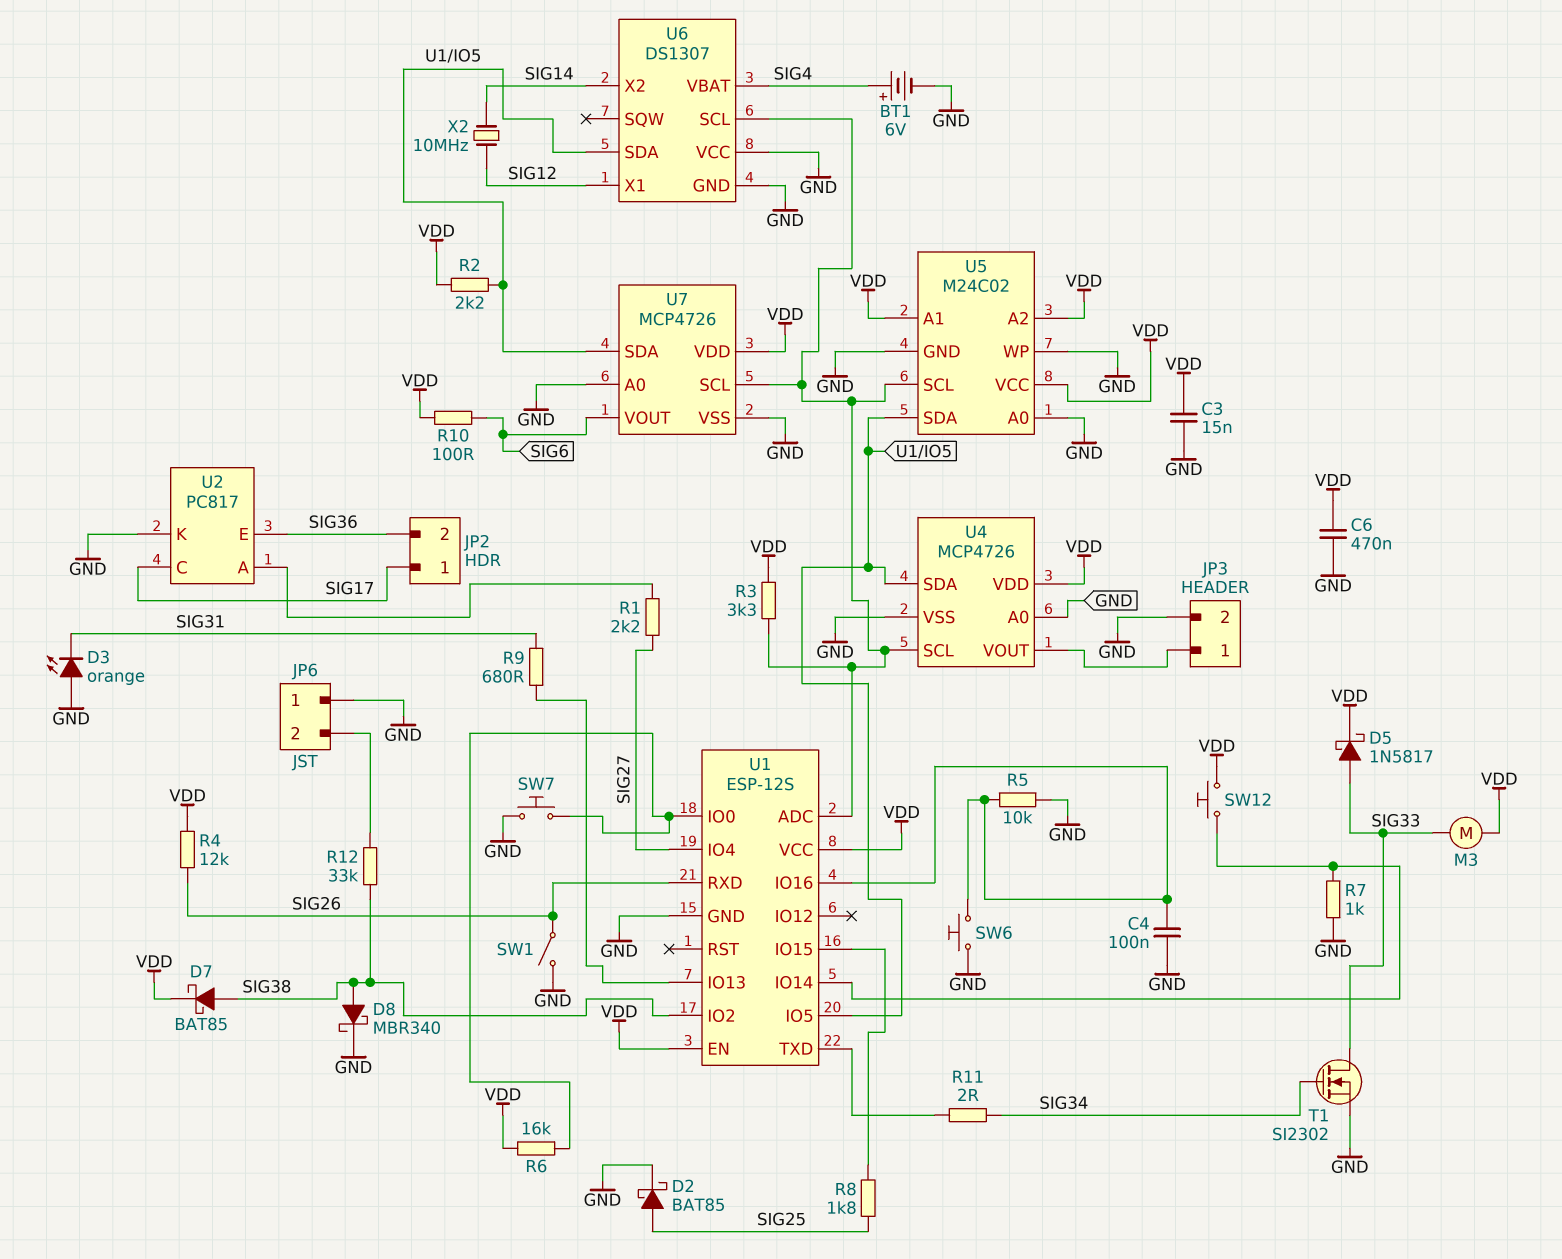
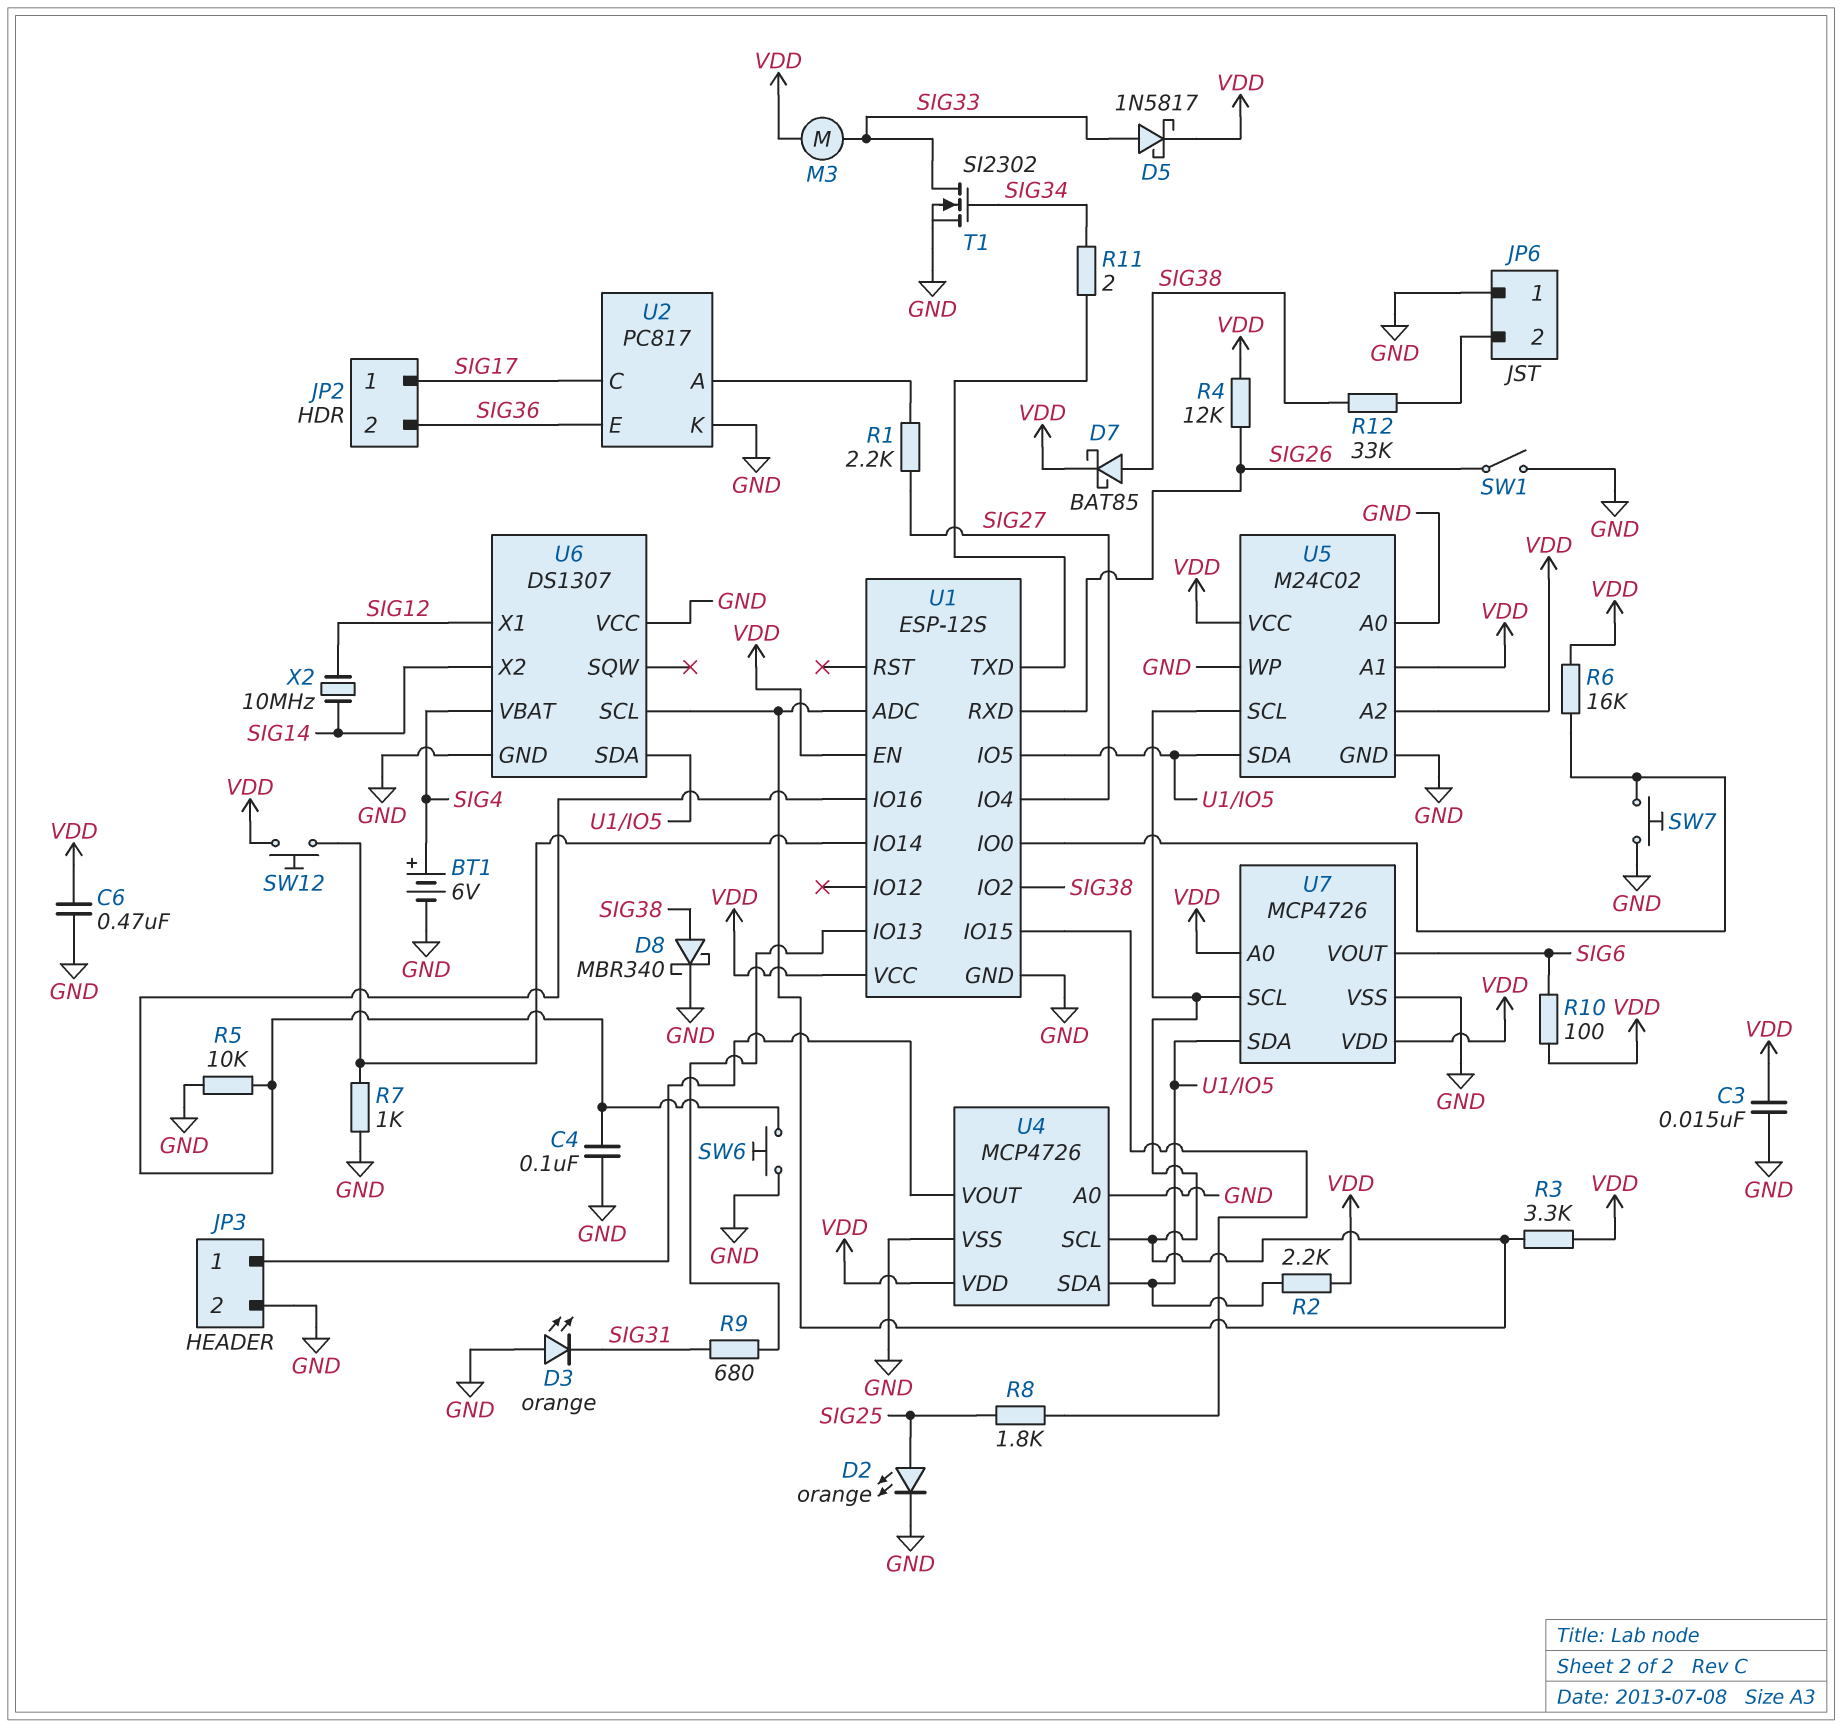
D2: schottky BAT85 (A SIG25, K GND) -> LED orange (A SIG25, K GND)
U7 pin A0: GND -> VDD

